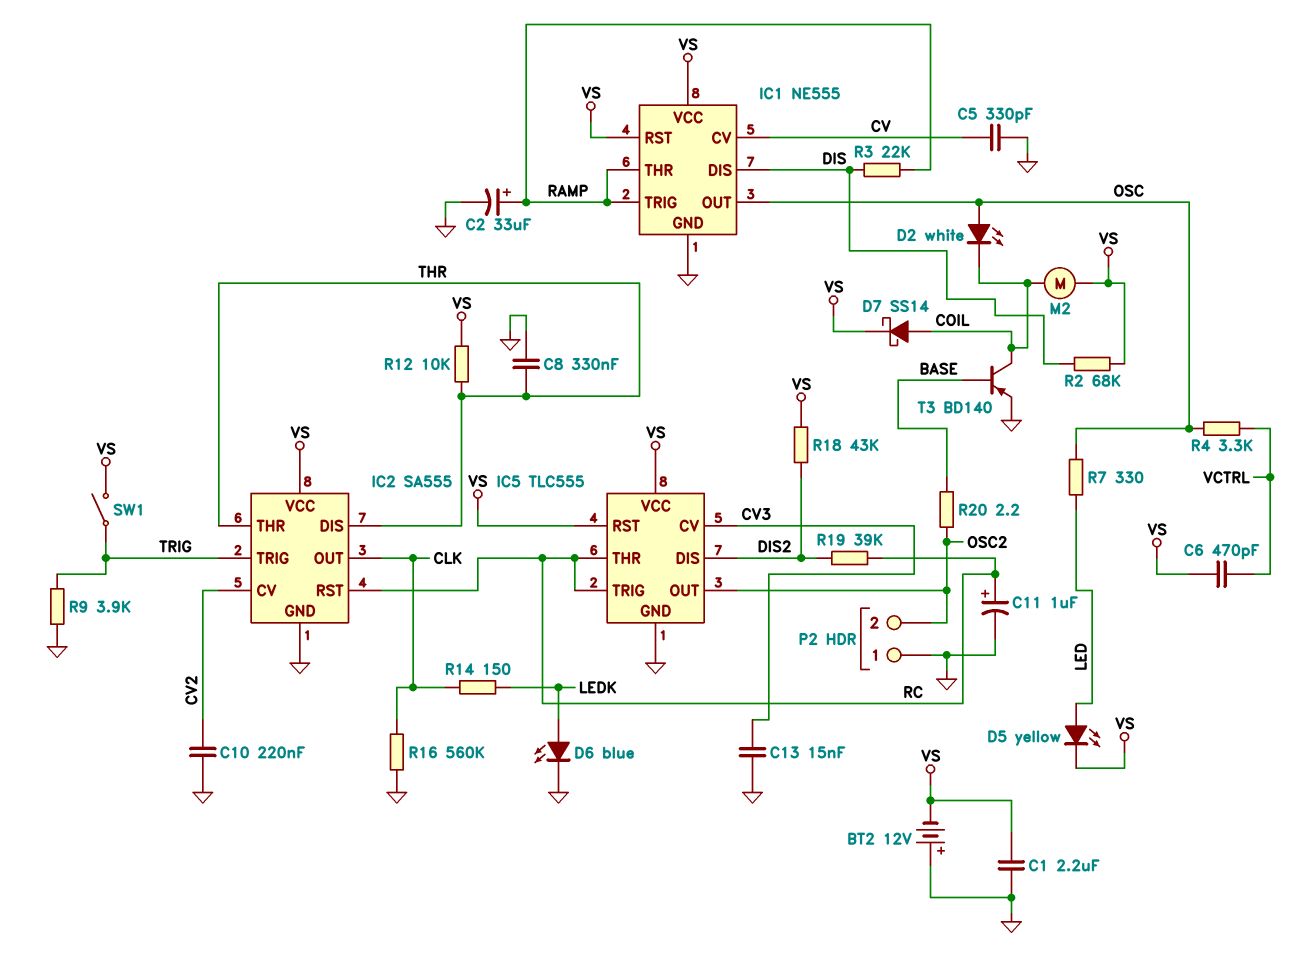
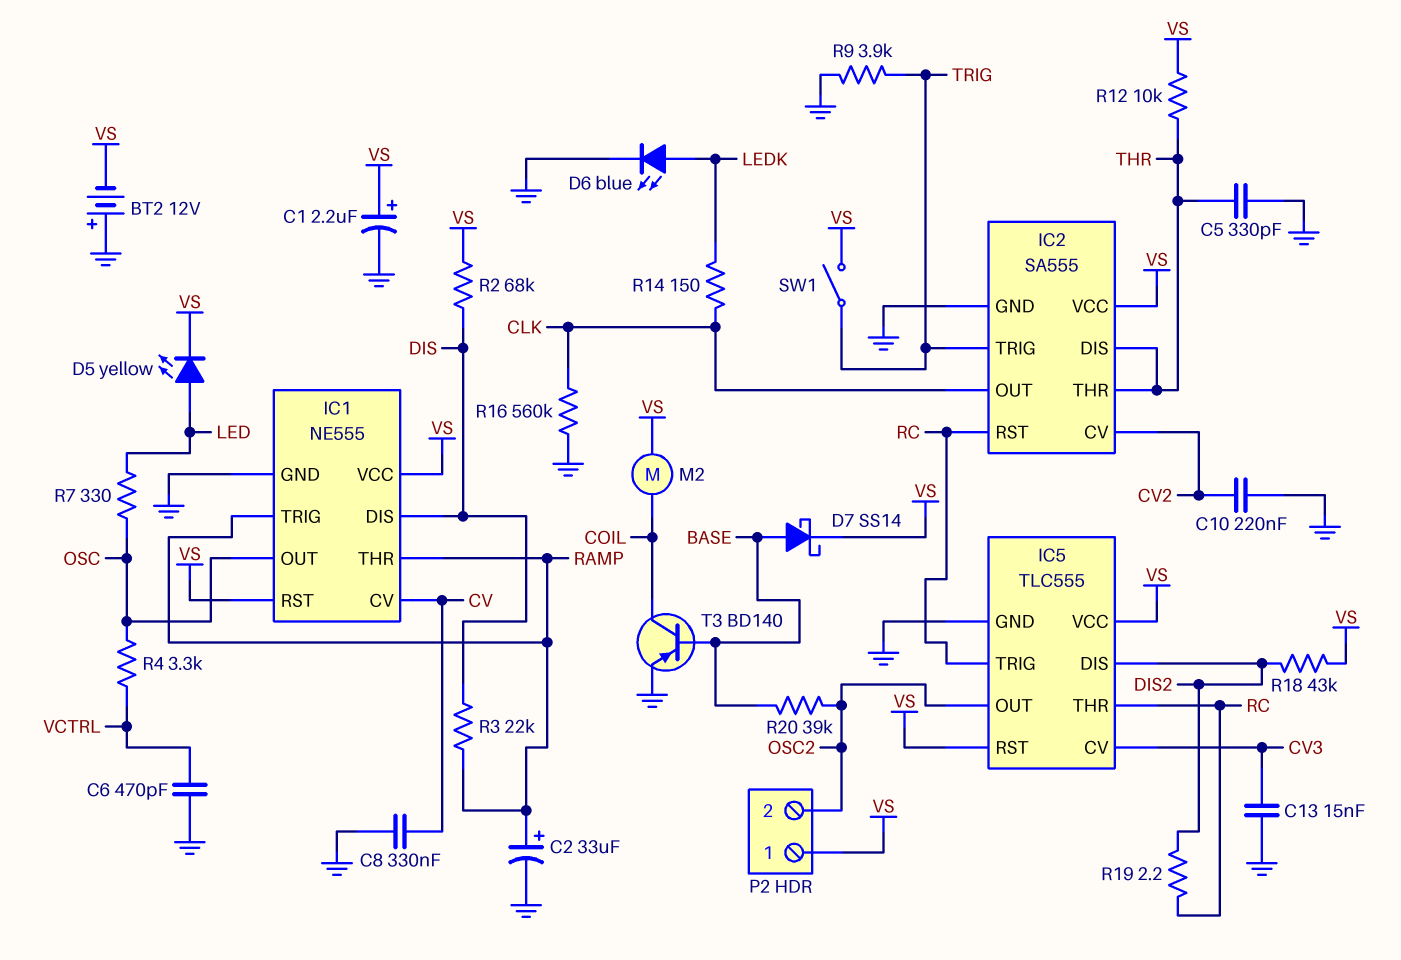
C1: 2.2uF (GND, VS) -> 2.2uF (plus VS, minus GND)
C5: 330pF (CV, GND) -> 330pF (GND, THR)
C6: 470pF (VCTRL, VS) -> 470pF (GND, VCTRL)
C8: 330nF (GND, THR) -> 330nF (CV, GND)
C11: 1uF (plus RC, minus GND) -> none
D2: LED white (A OSC, K COIL) -> none
D7: schottky SS14 (A COIL, K VS) -> schottky SS14 (A BASE, K VS)
P2 pin 1: GND -> VS
R19: 39k (DIS2, RC) -> 2.2 (DIS2, RC)
R20: 2.2 (BASE, OSC2) -> 39k (BASE, OSC2)

